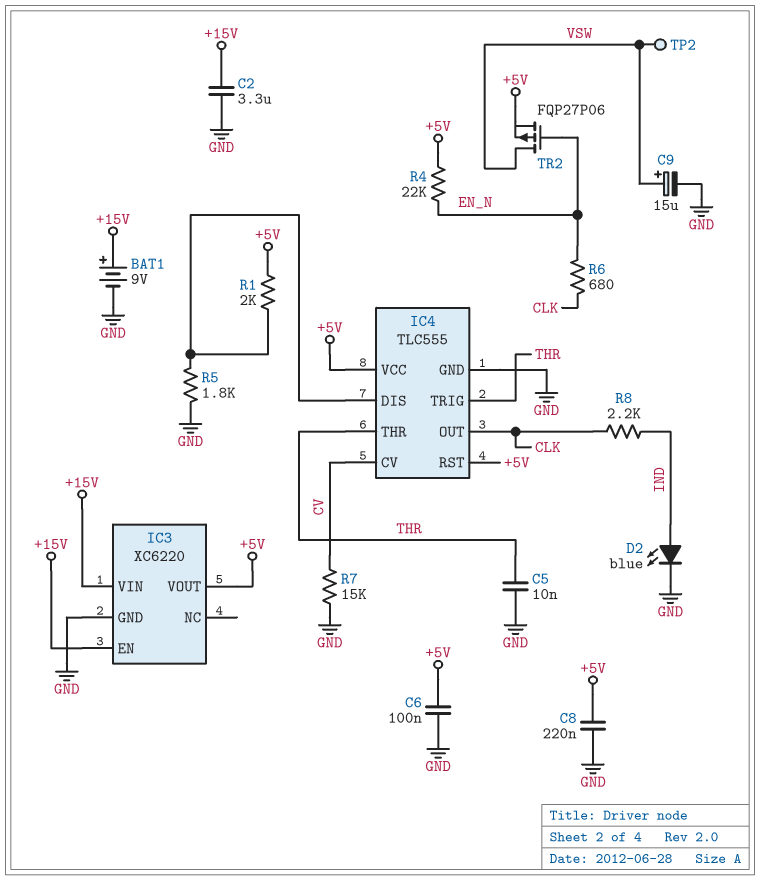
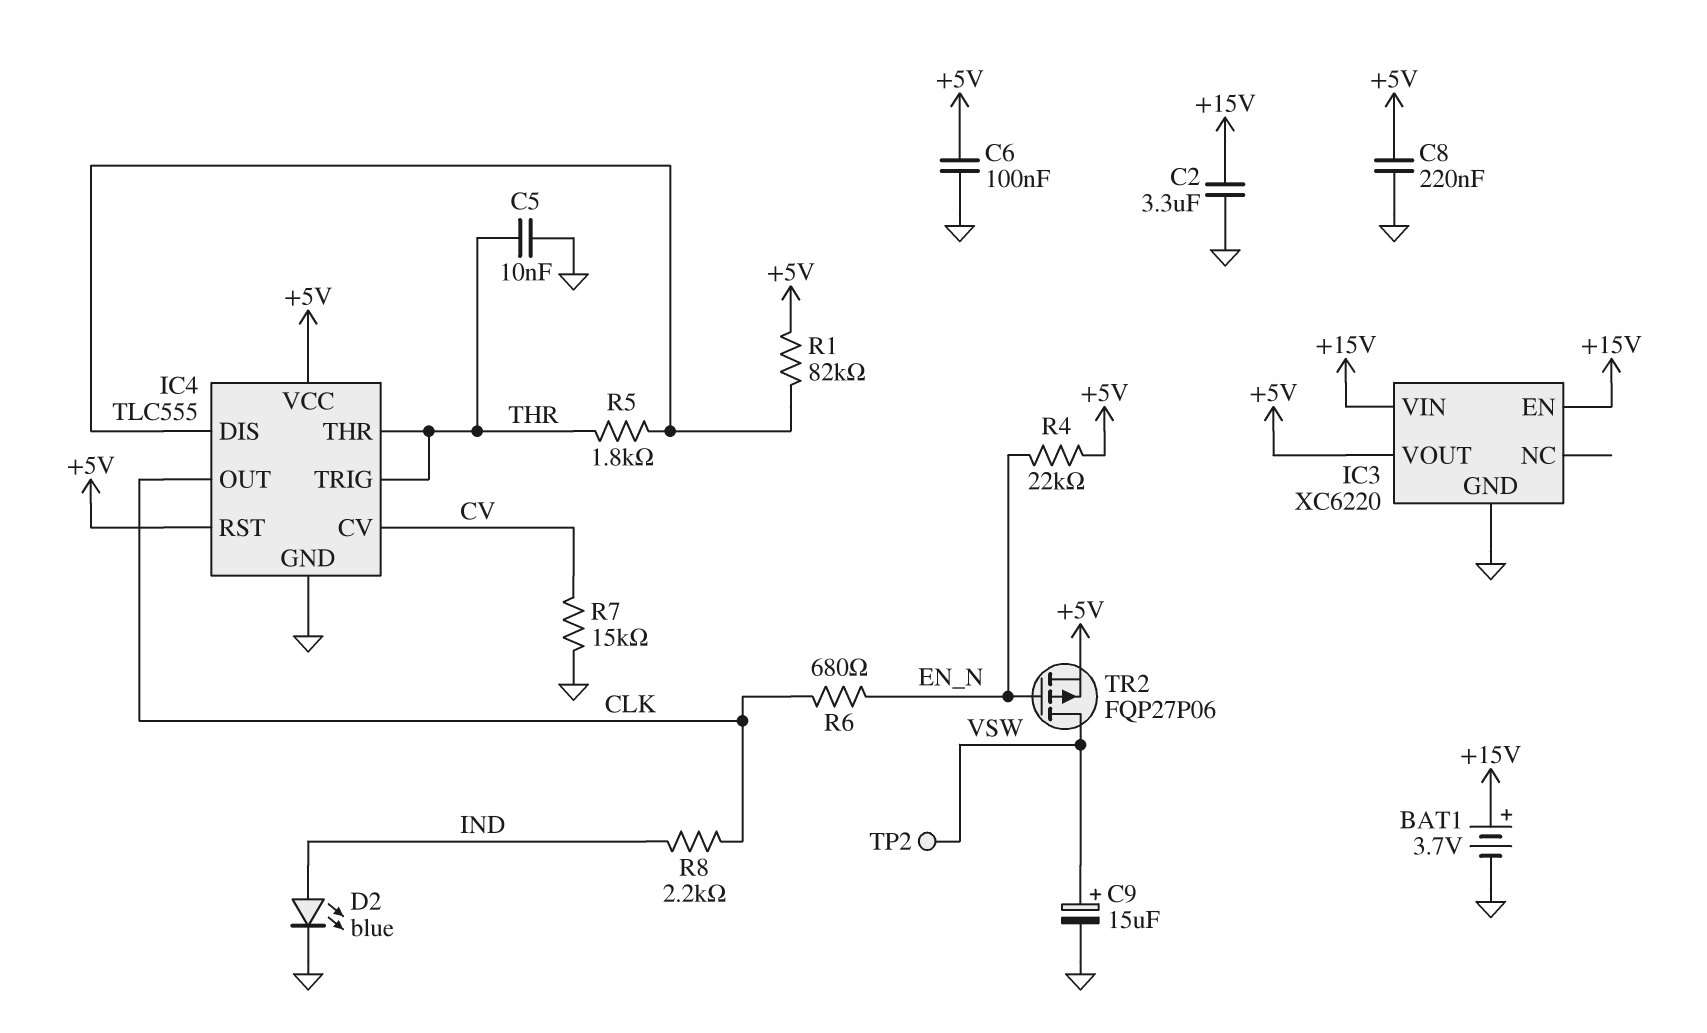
BAT1: 9V (plus +15V, minus GND) -> 3.7V (plus +15V, minus GND)
R1: 2k (+5V, IC4/DIS) -> 82k (+5V, IC4/DIS)
R5: 1.8k (GND, IC4/DIS) -> 1.8k (IC4/DIS, THR)

